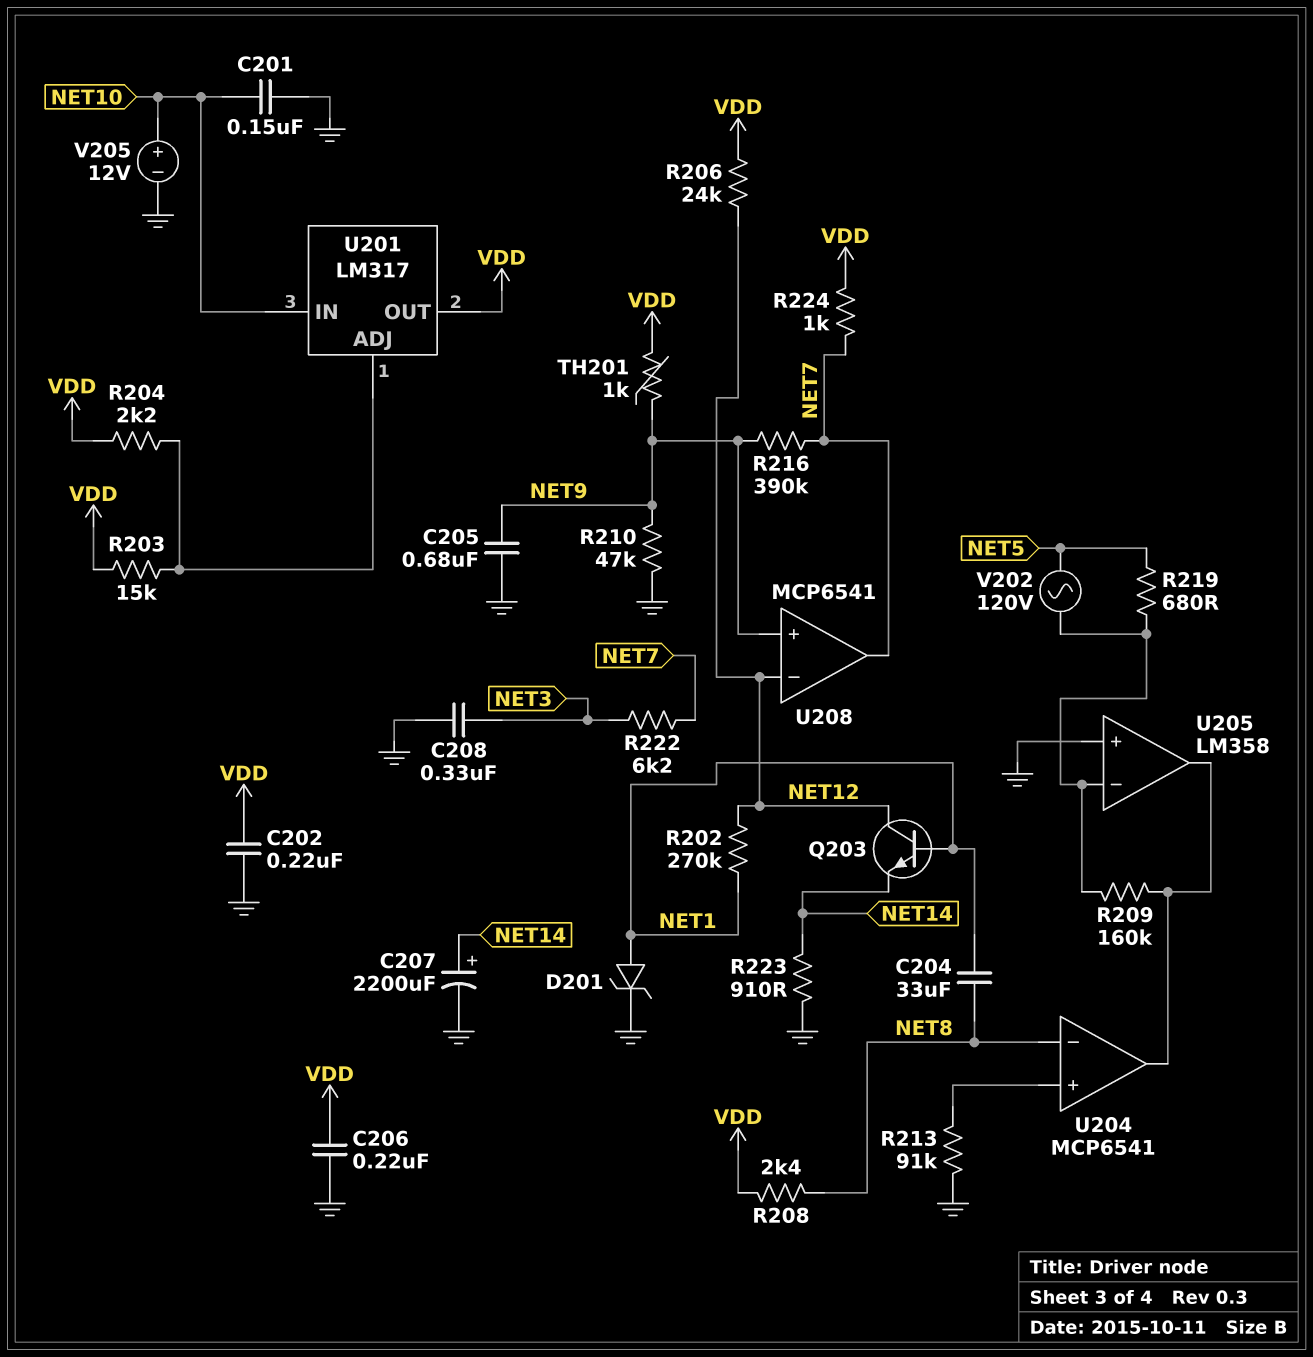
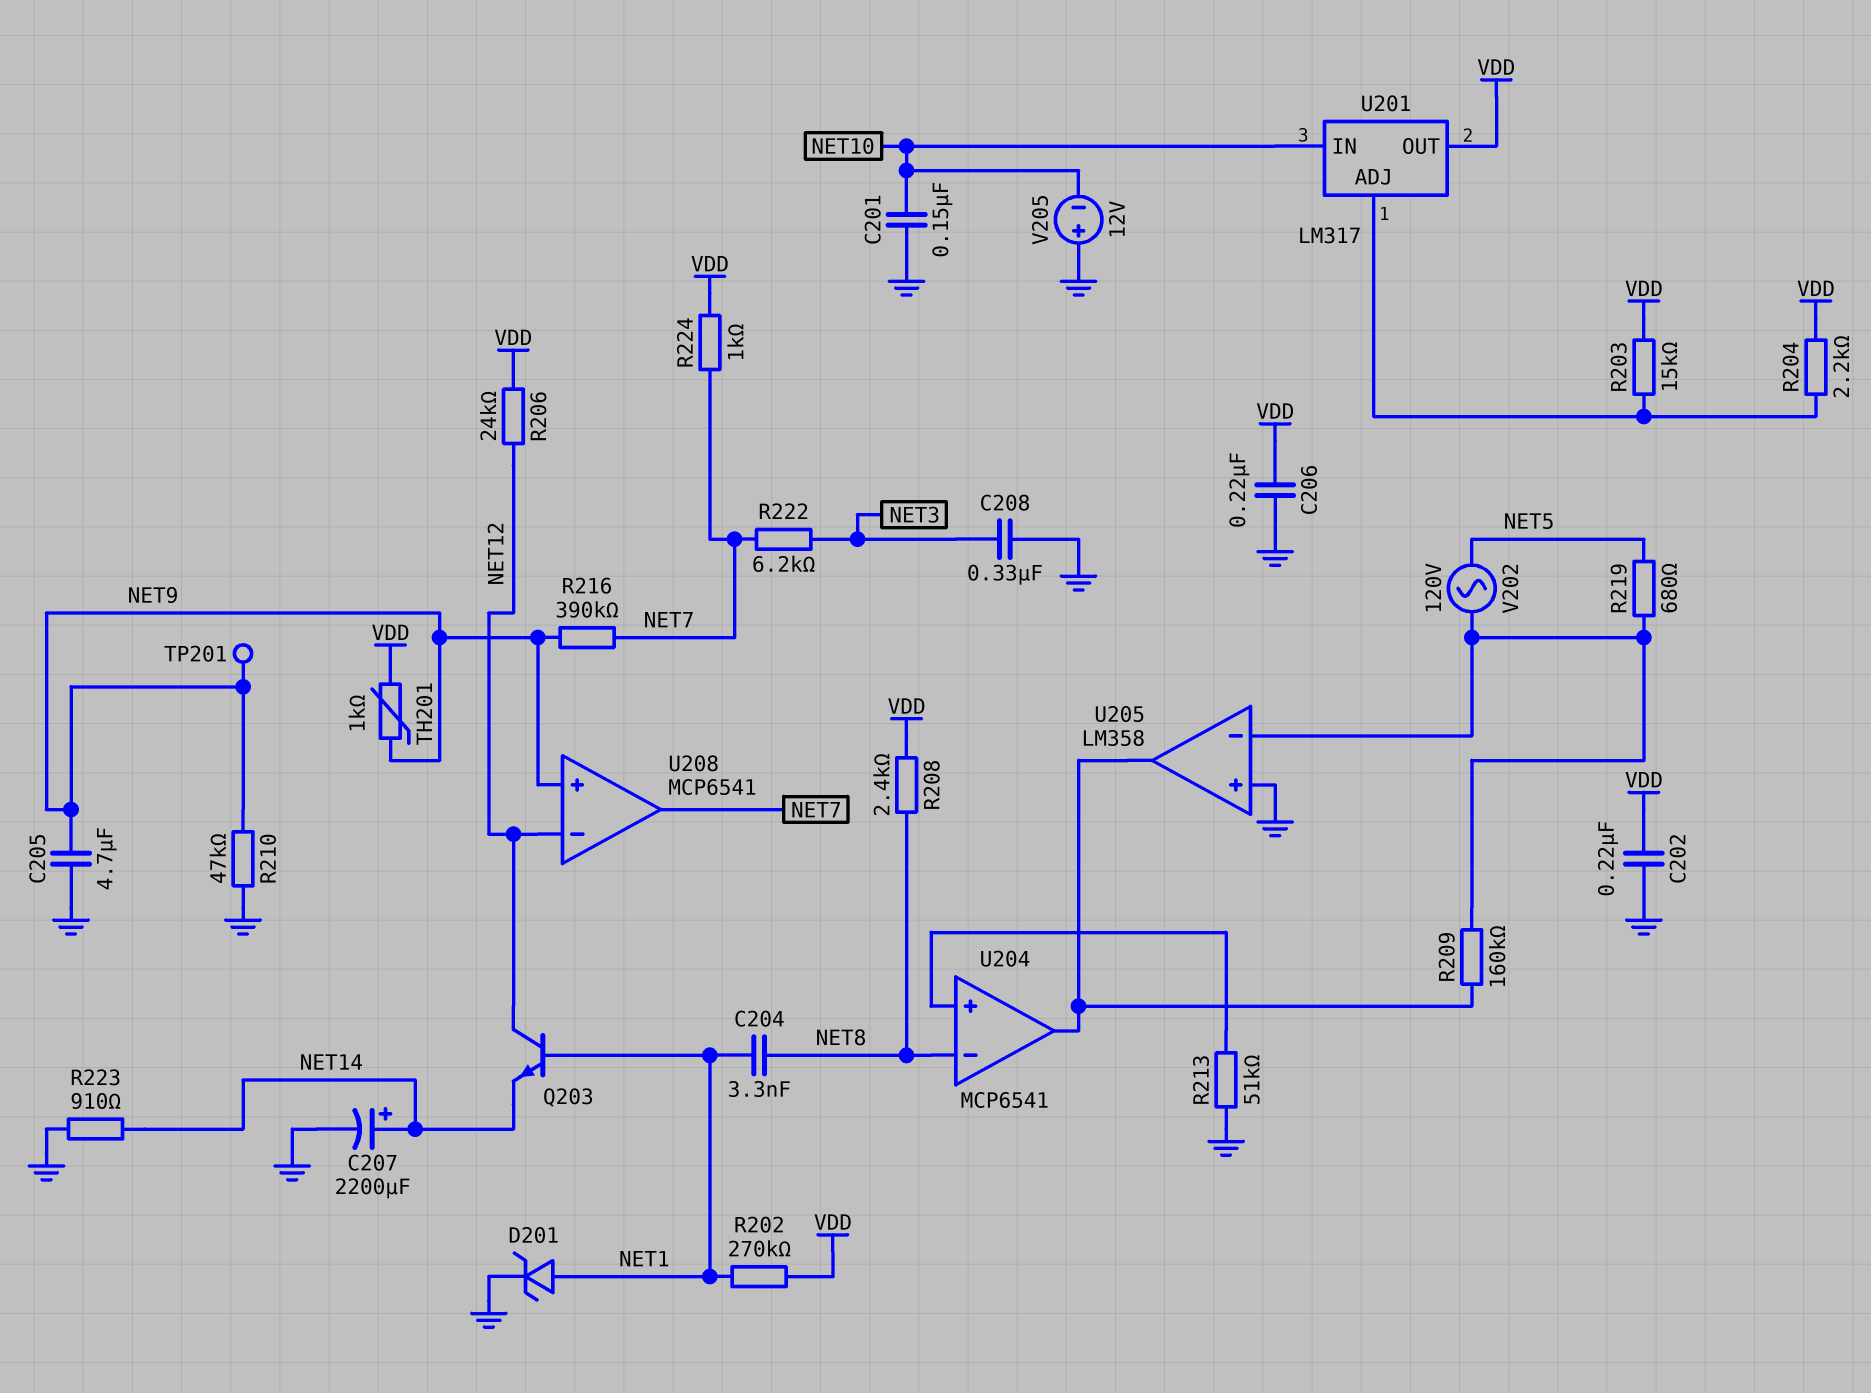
C204: 33uF (NET1, NET8) -> 3.3nF (NET1, NET8)
C205: 680nF (GND, NET9) -> 4.7uF (GND, NET9)
R202: 270k (NET1, NET12) -> 270k (NET1, VDD)
R213: 91k (GND, U204/in+) -> 51k (GND, U204/in+)
TP201: none -> test point (NET9)
V205: 12V (plus NET10, minus GND) -> 12V (plus GND, minus NET10)

